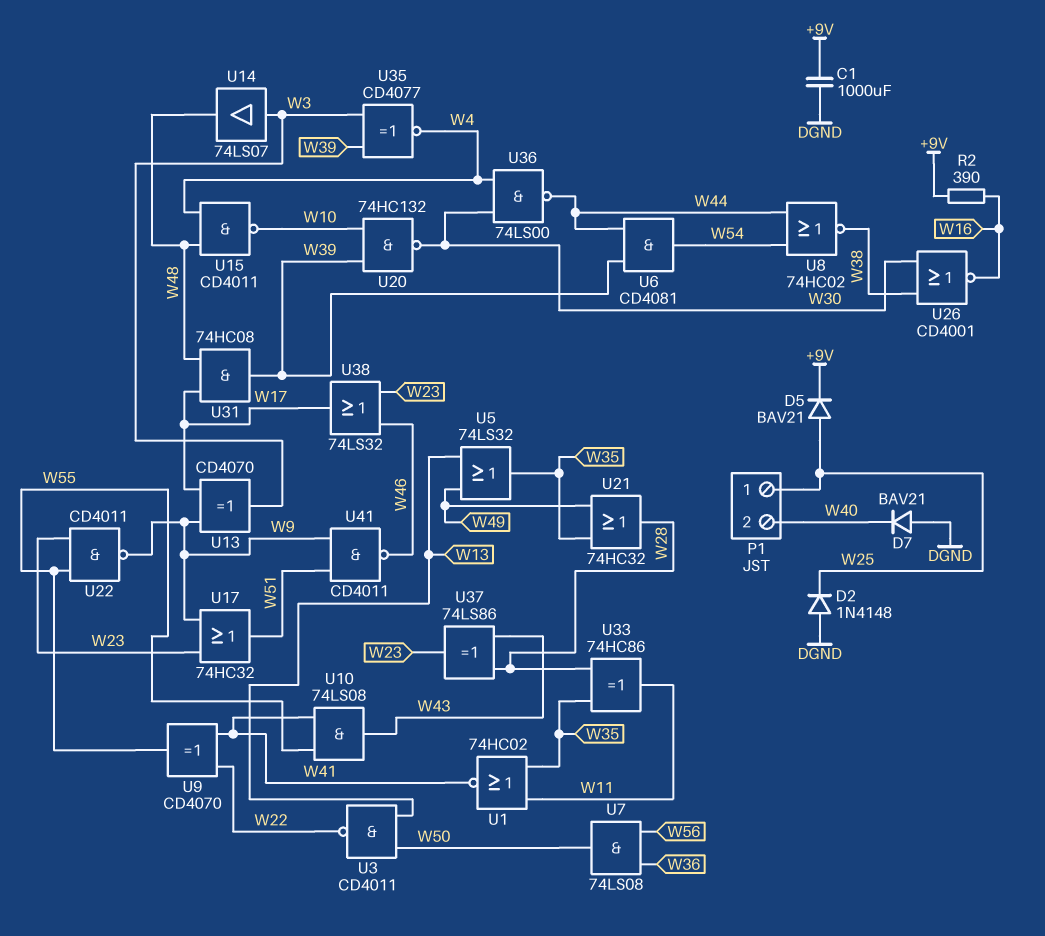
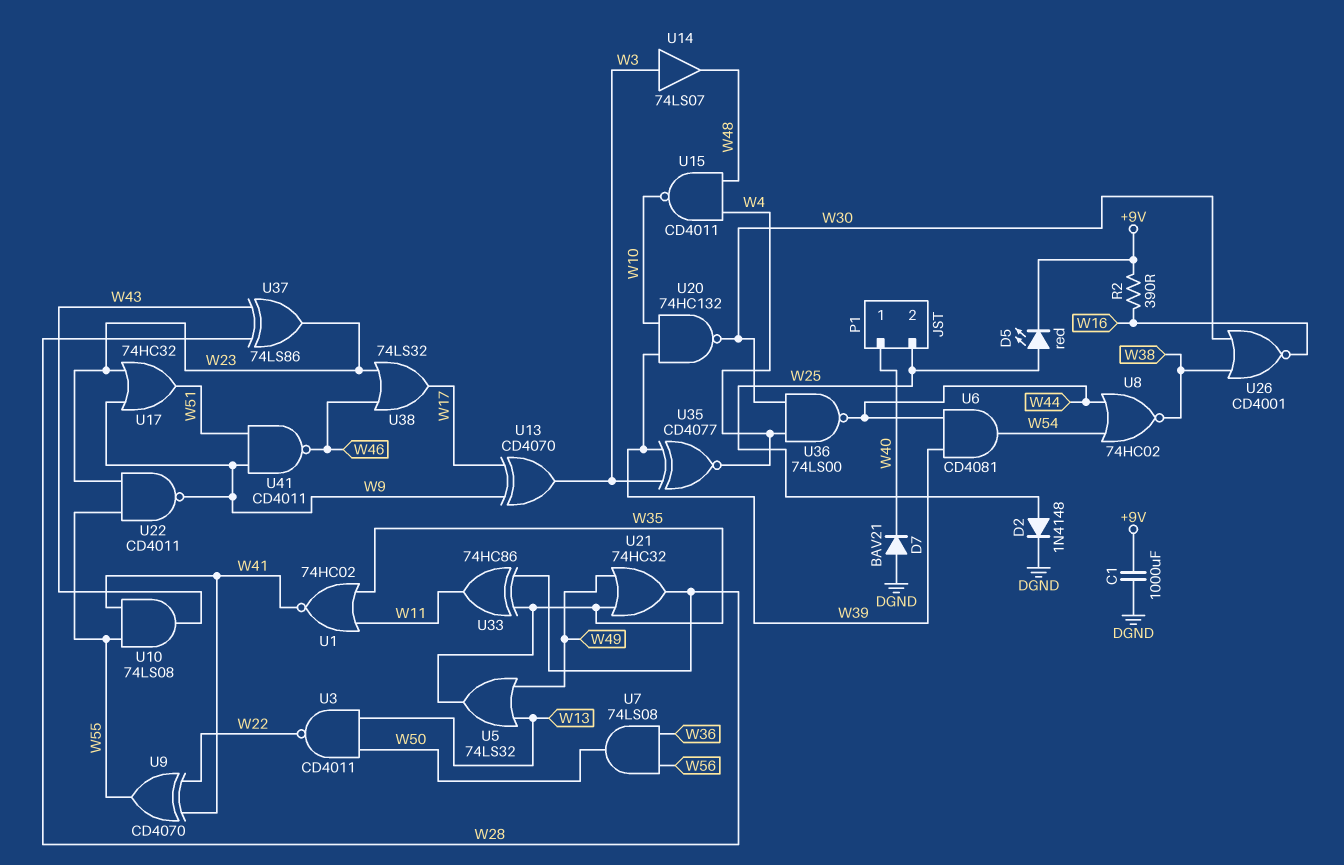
D2: diode 1N4148 (A DGND, K W25) -> diode 1N4148 (A W25, K DGND)
D5: diode BAV21 (A W25, K +9V) -> LED red (A W25, K +9V)
P1 pin 1: W25 -> W40
P1 pin 2: W40 -> W25
U31: AND 74HC08 (in W17, in W48, out W39) -> none

